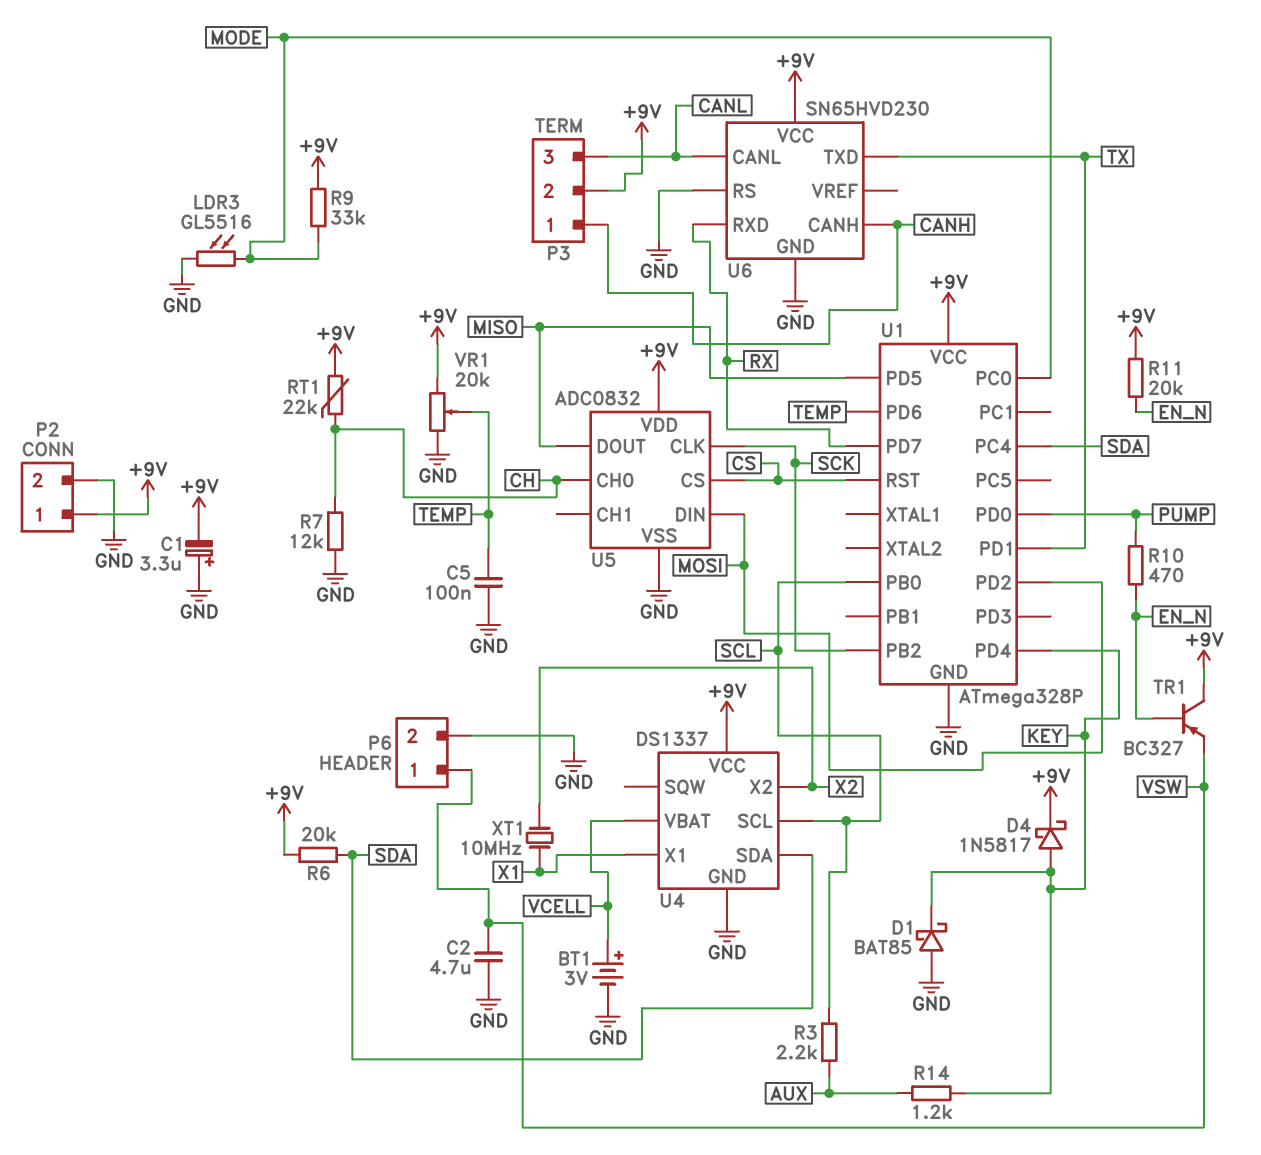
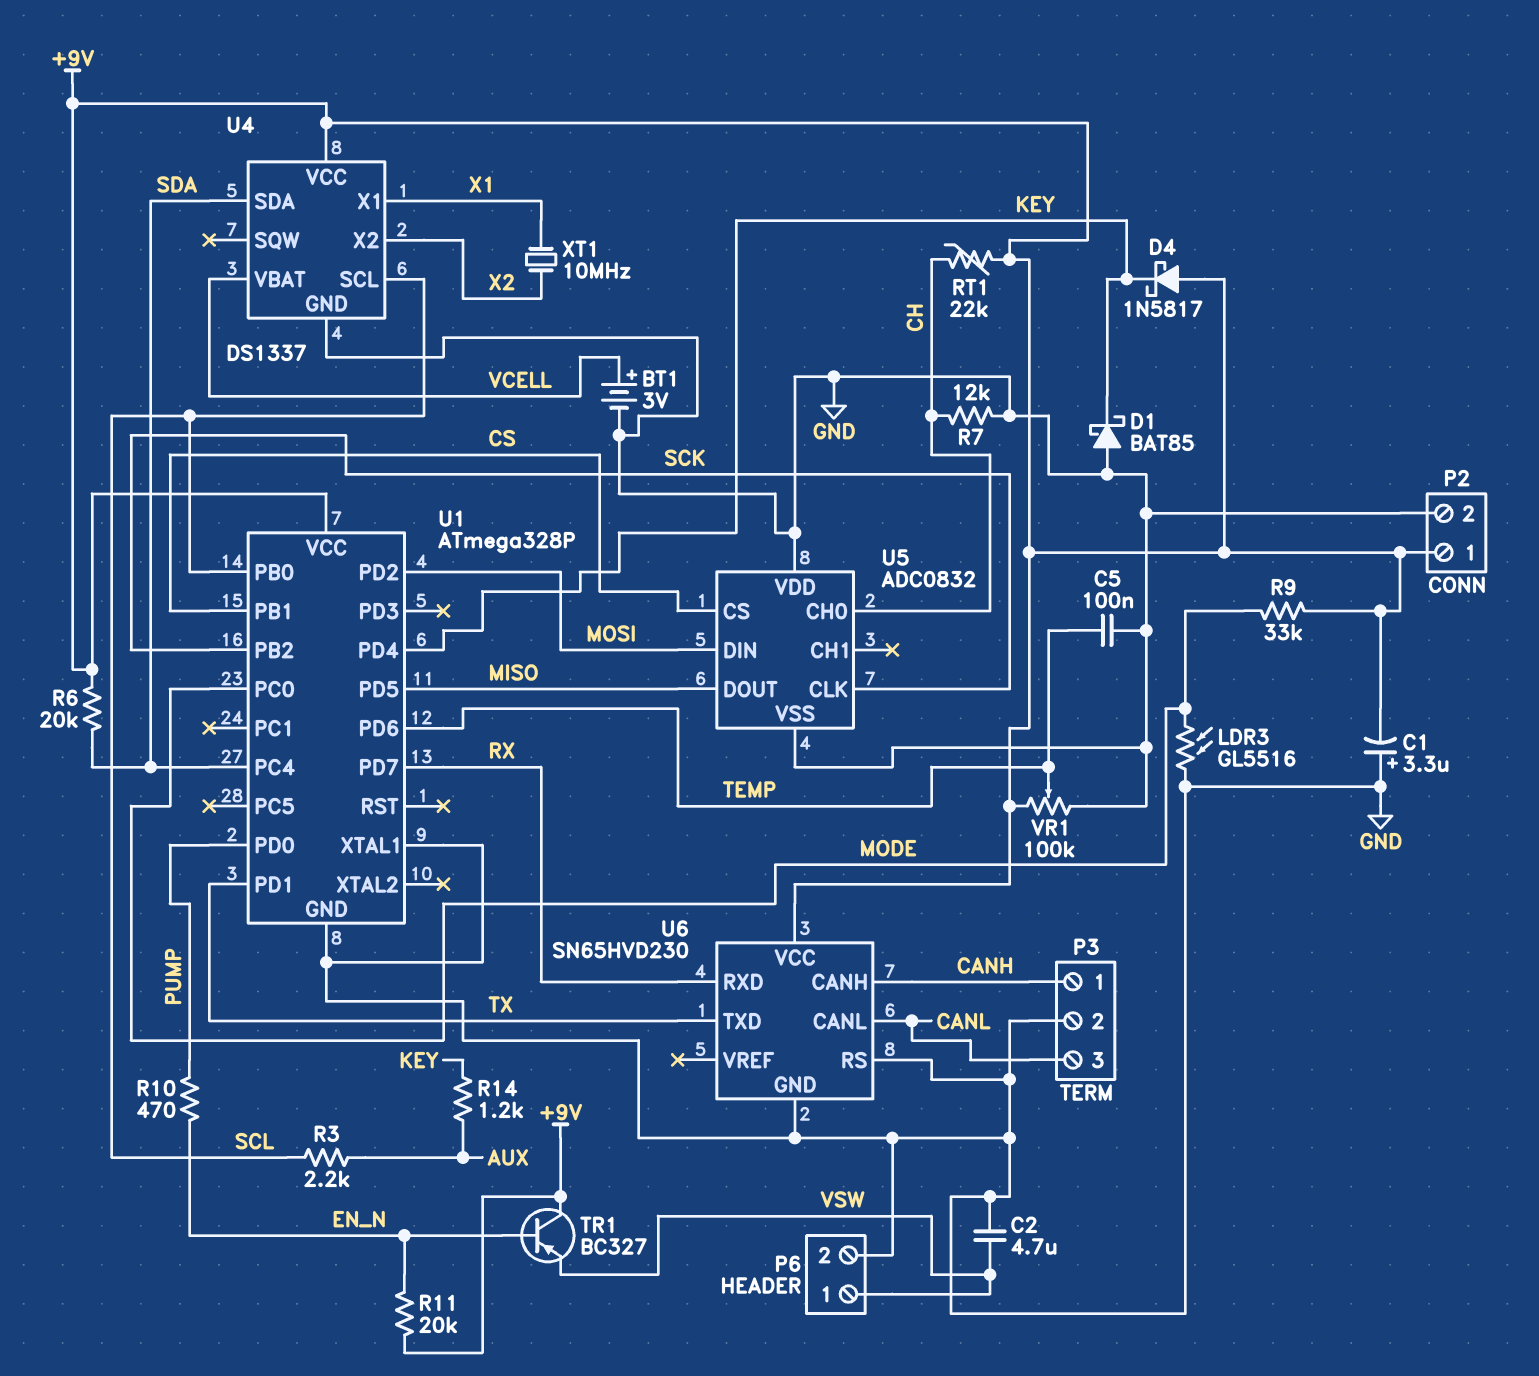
D4: schottky 1N5817 (A KEY, K +9V) -> schottky 1N5817 (A +9V, K KEY)
P3 pin 2: +9V -> GND
U1 pin PB1: none -> CS
U1 pin RST: CS -> none
U1 pin XTAL1: none -> GND
U5 pin VDD: +9V -> GND
VR1: 20k (+9V, GND, wiper TEMP) -> 100k (+9V, GND, wiper TEMP)

